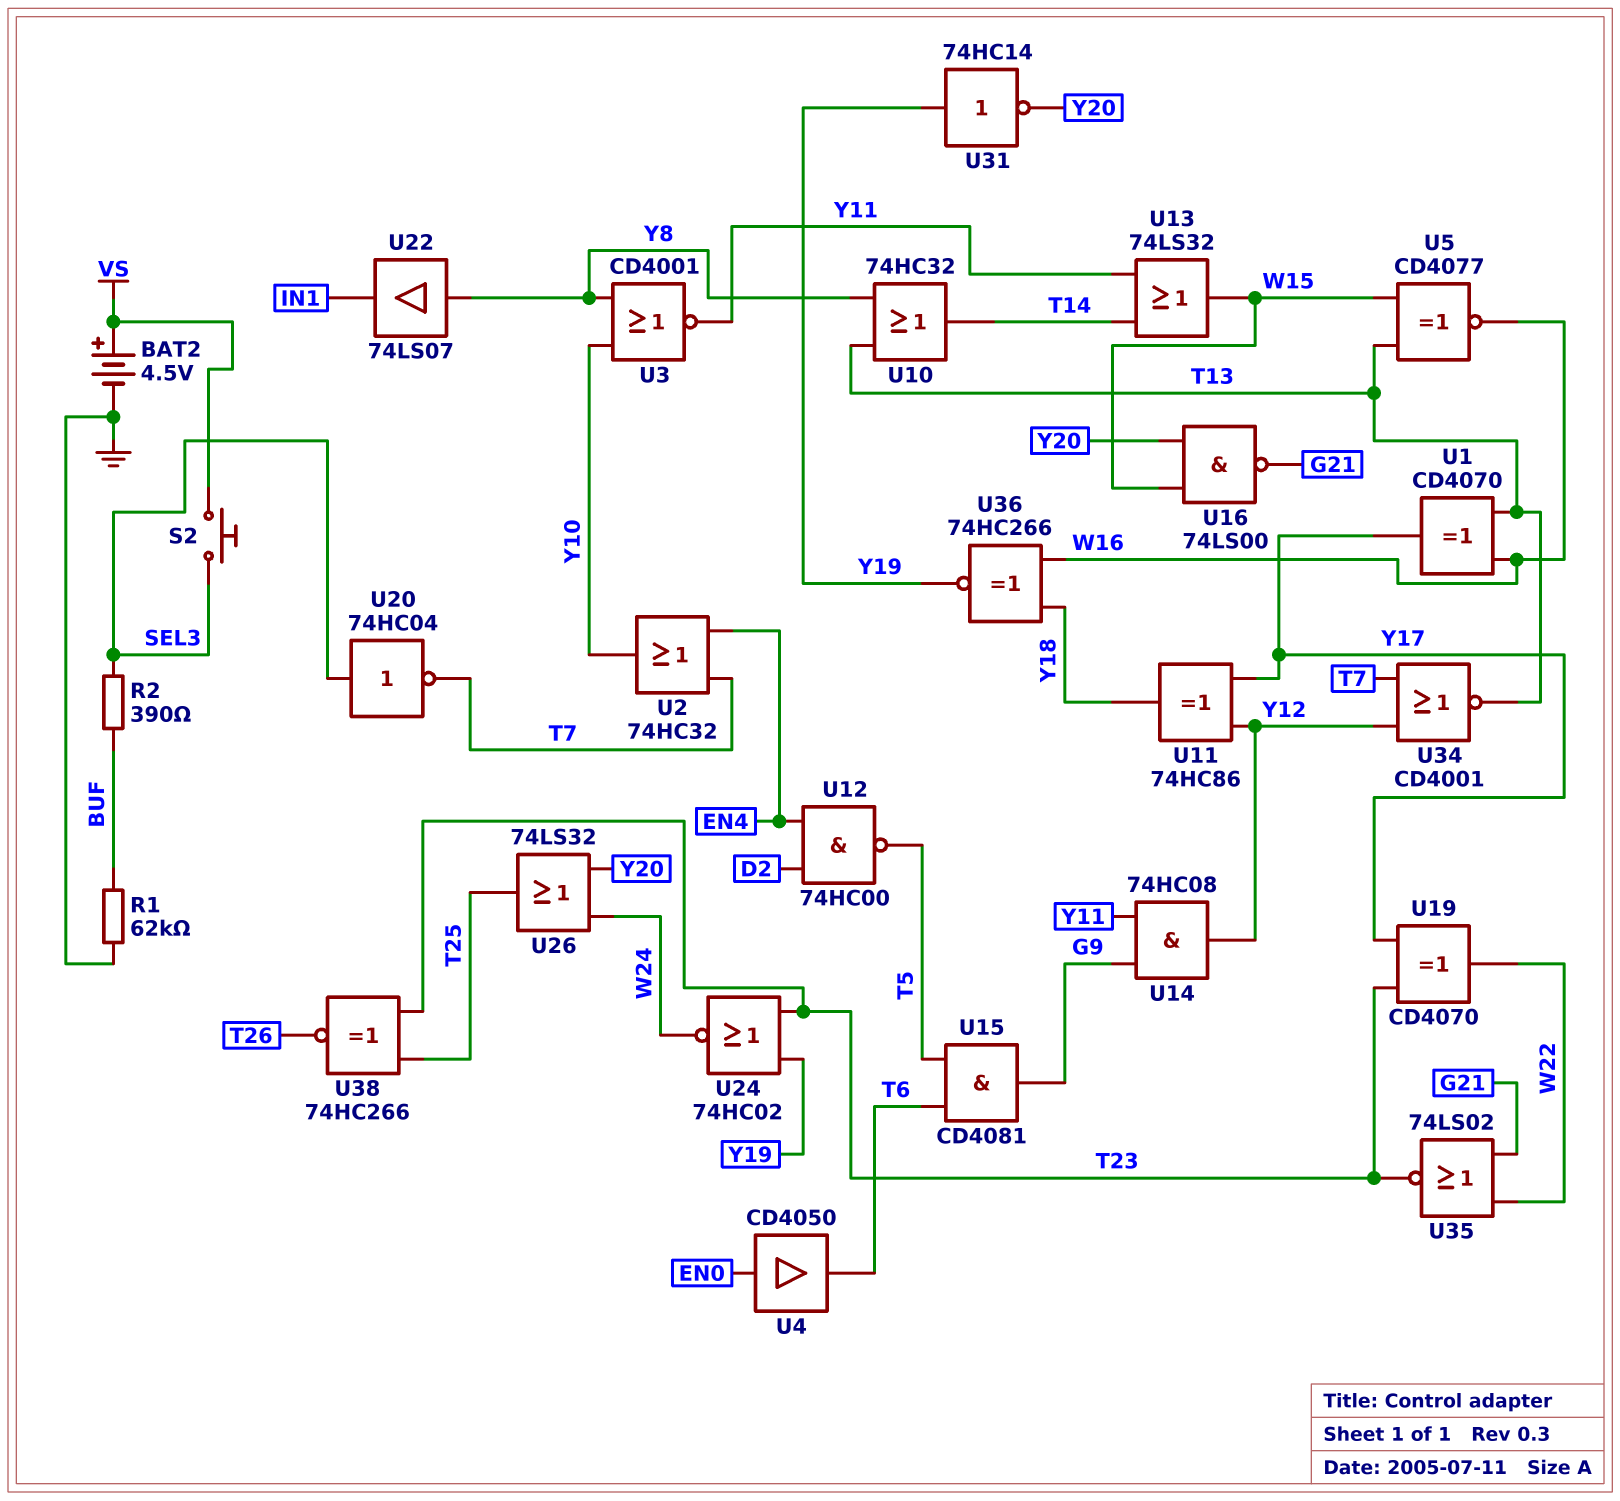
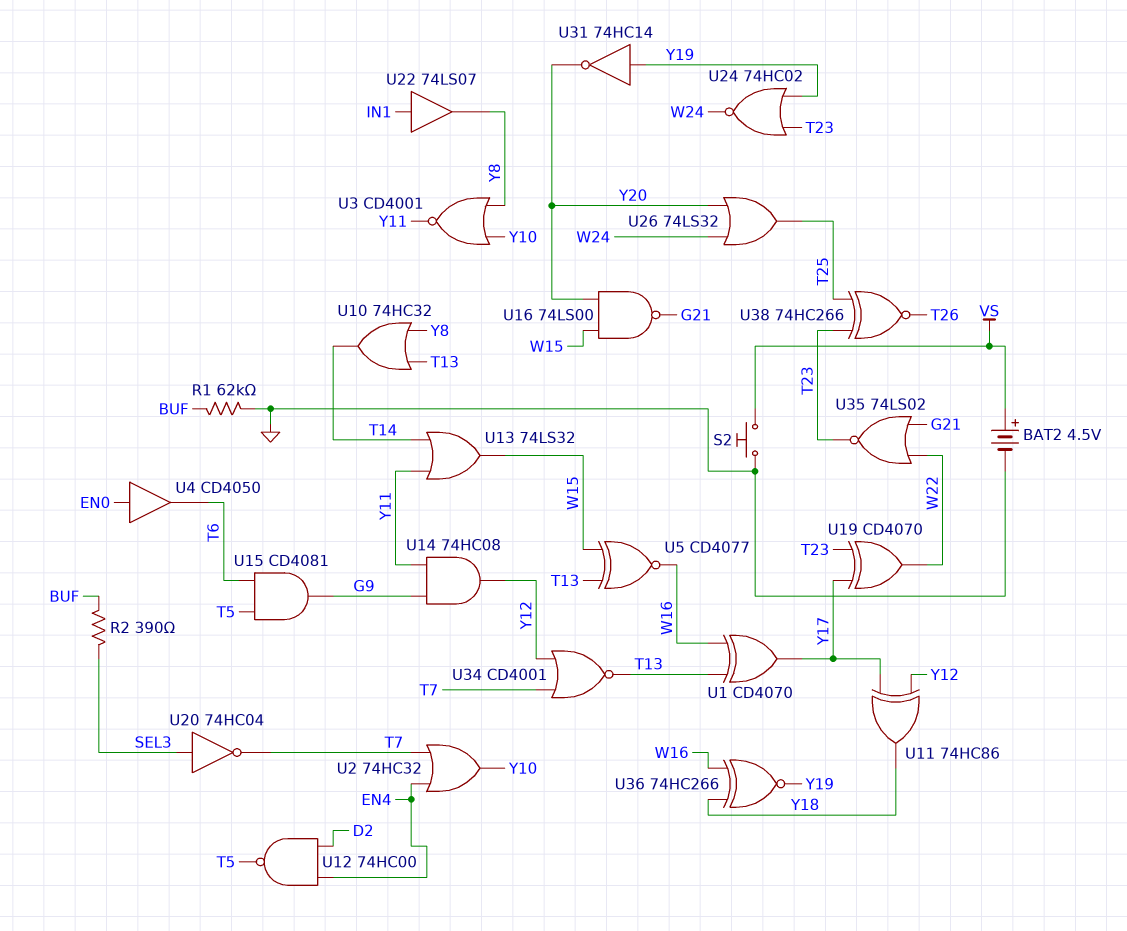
S2: button (SEL3, VS) -> button (GND, VS)
U22: buffer 74LS07 (in Y8, out IN1) -> buffer 74LS07 (in IN1, out Y8)

